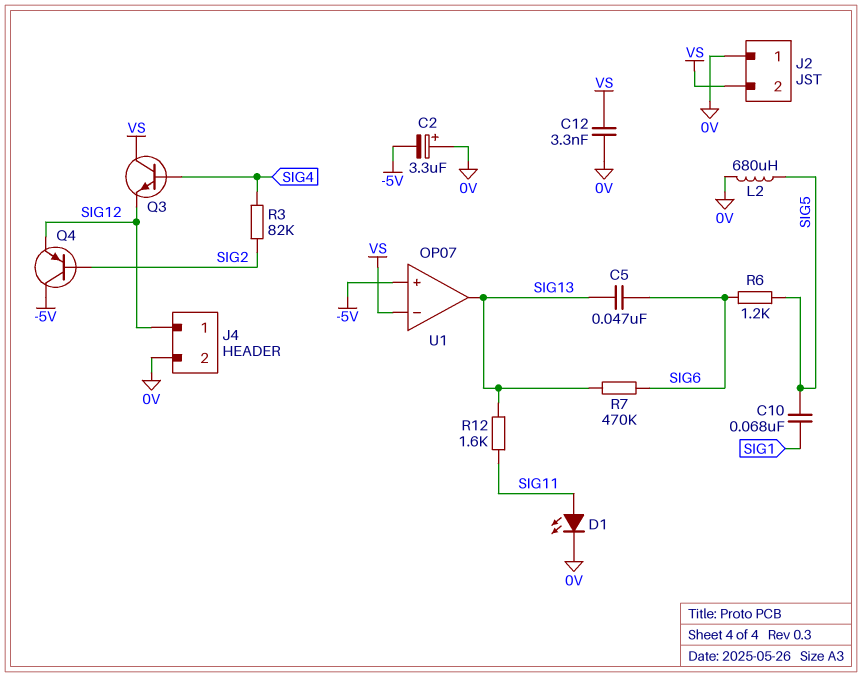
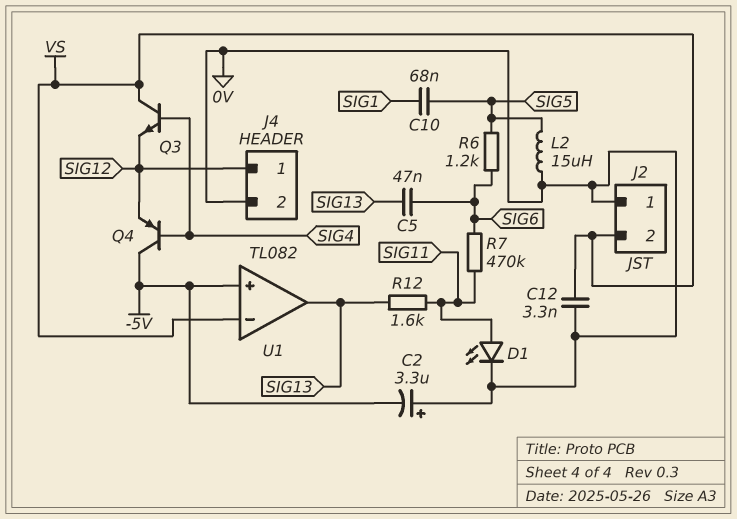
L2: 680uH (0V, SIG5) -> 15uH (0V, SIG5)
Q4: PNP (B SIG2, C -5V, E SIG12) -> PNP (B SIG4, C -5V, E SIG12)
R3: 82k (SIG2, SIG4) -> none
R7: 470k (SIG6, SIG13) -> 470k (SIG6, SIG11)
U1: OP07 -> TL082

